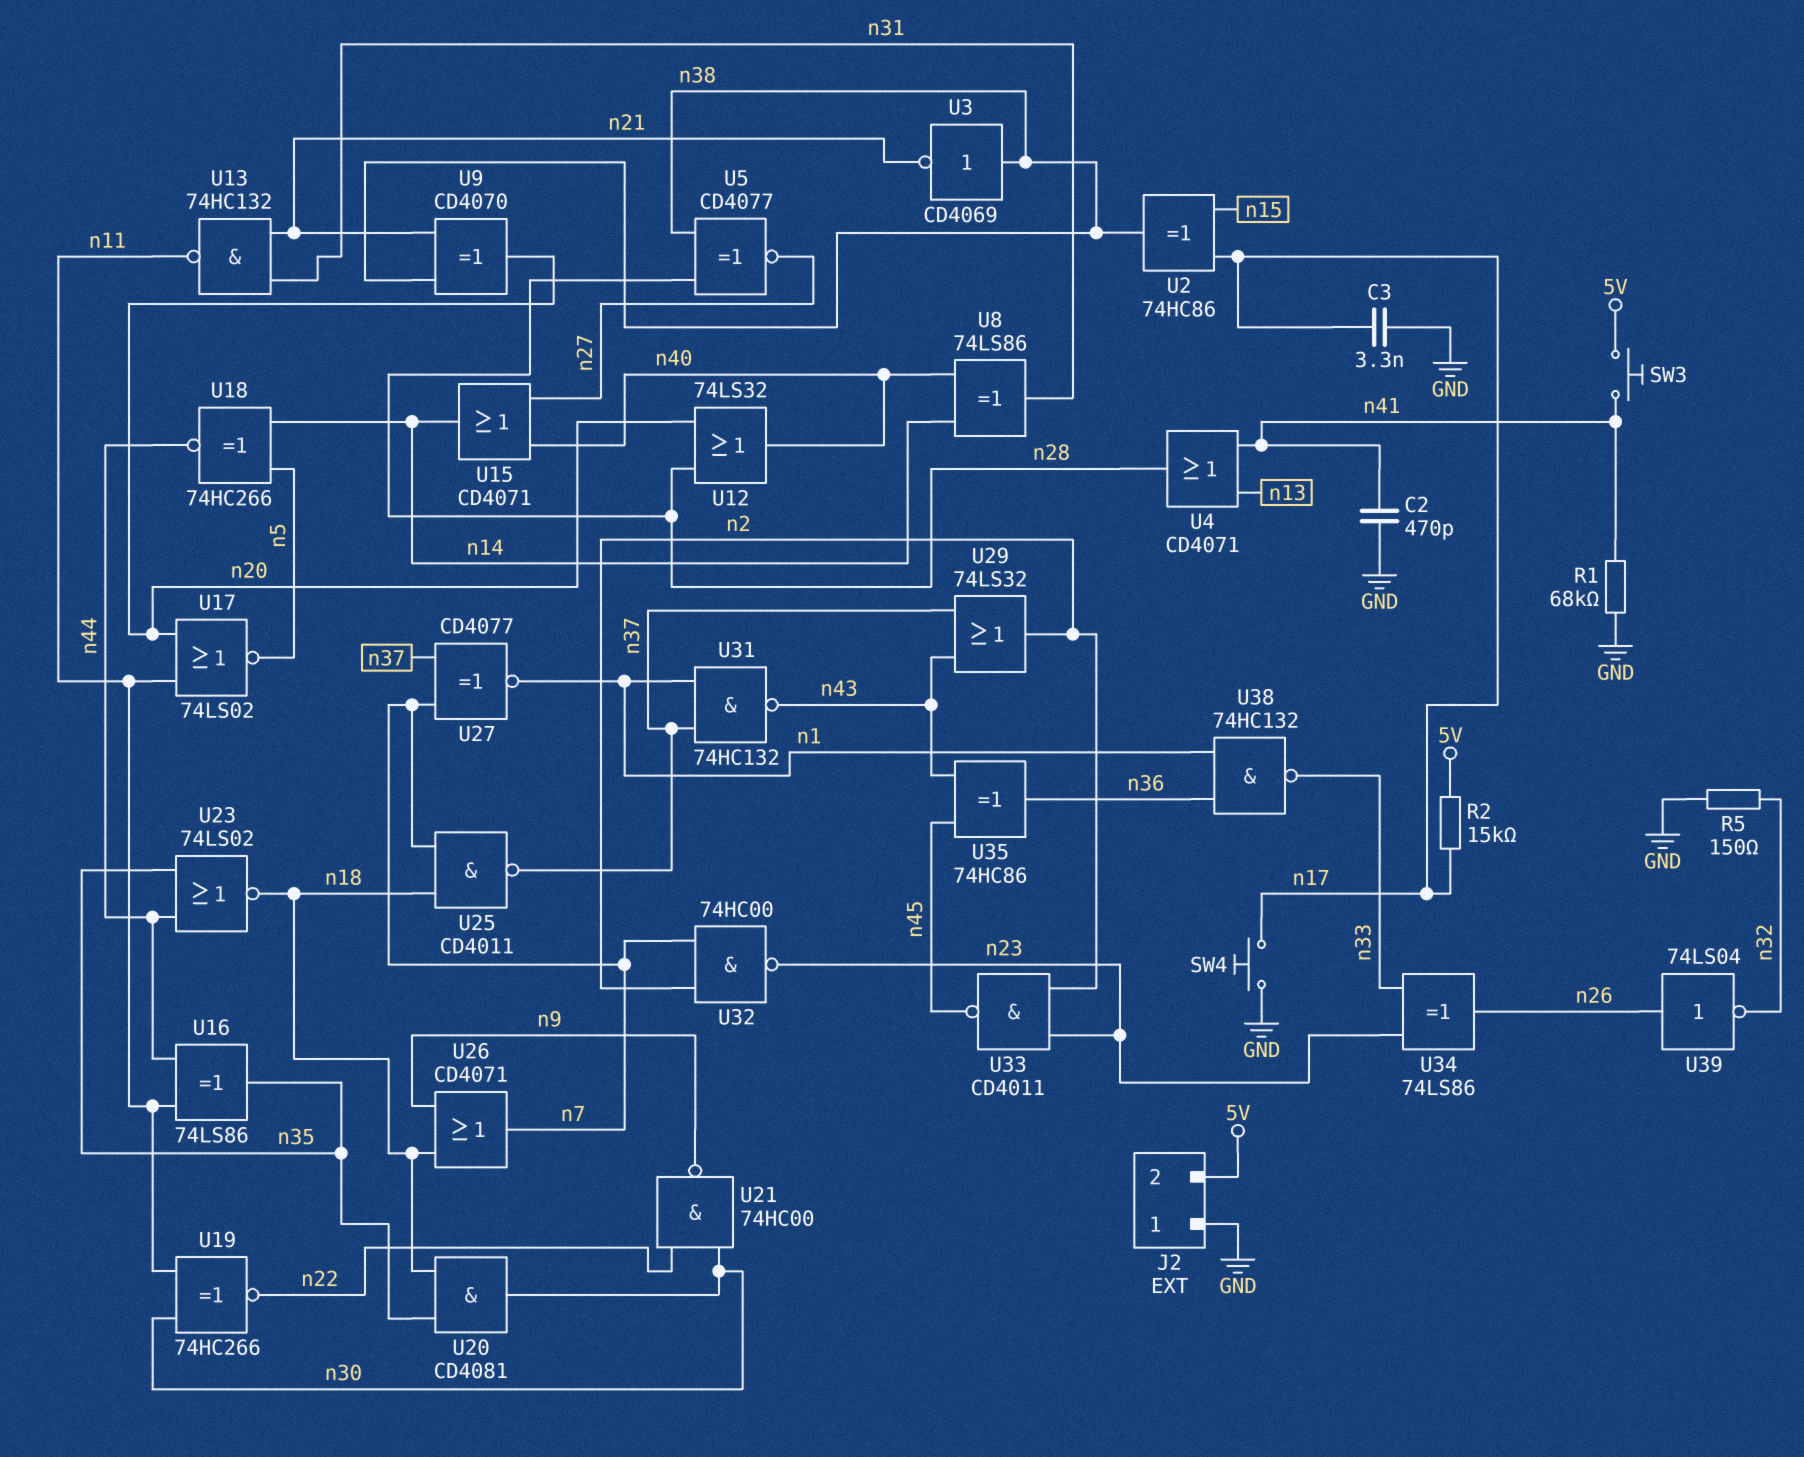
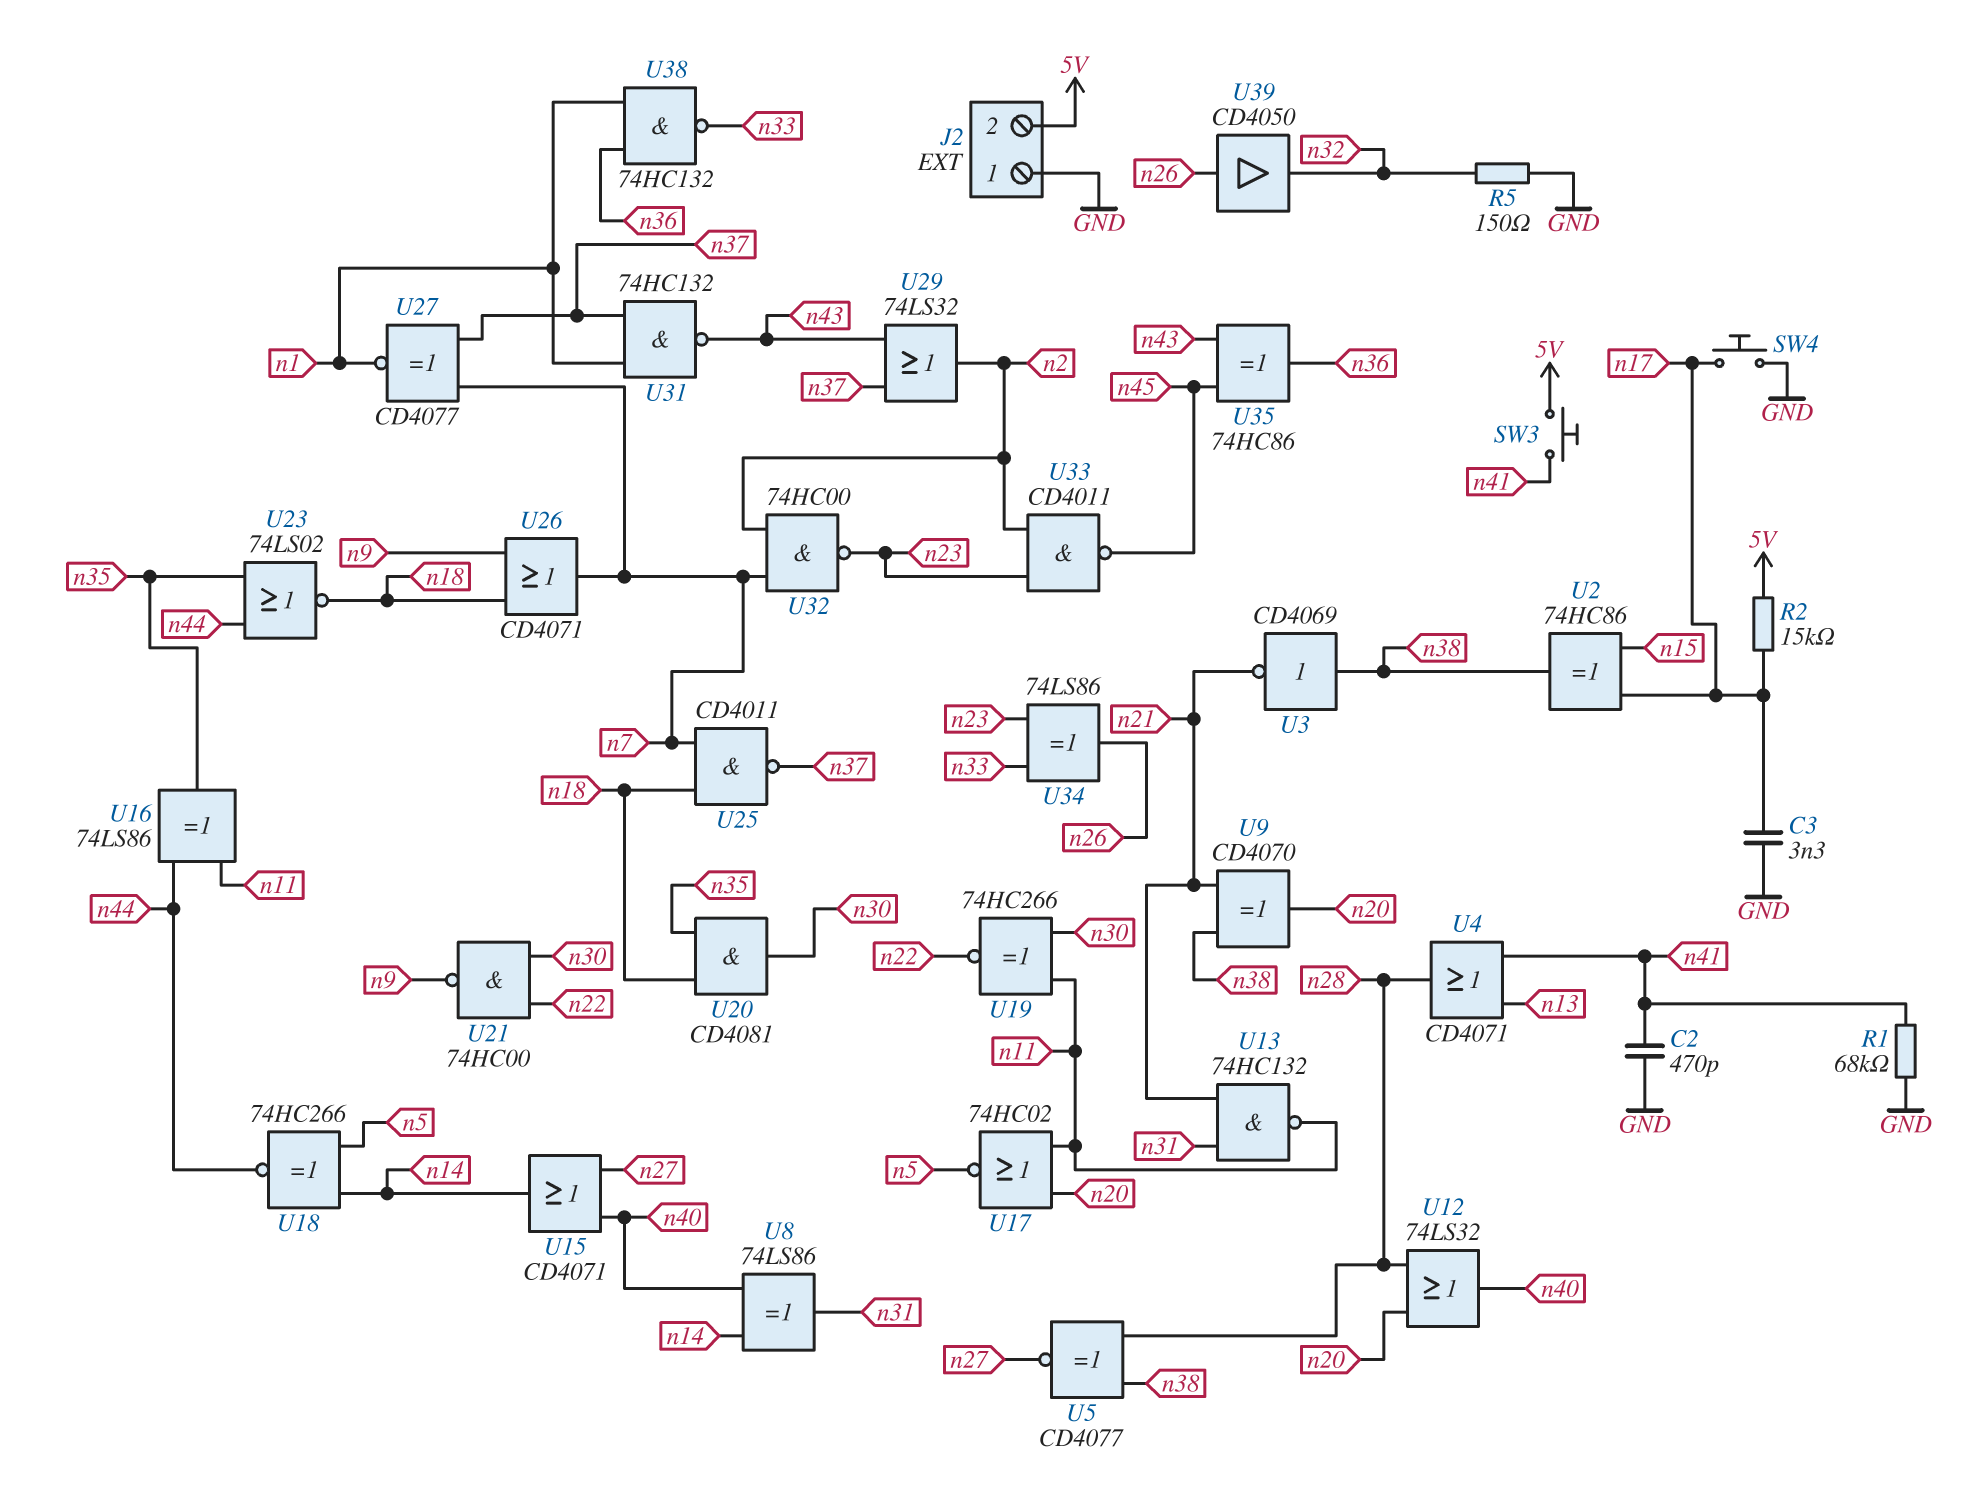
U17: NOR 74LS02 (in n11, in n20, out n5) -> NOR 74HC02 (in n11, in n20, out n5)
U39: NOT 74LS04 (in n26, out n32) -> buffer CD4050 (in n26, out n32)

